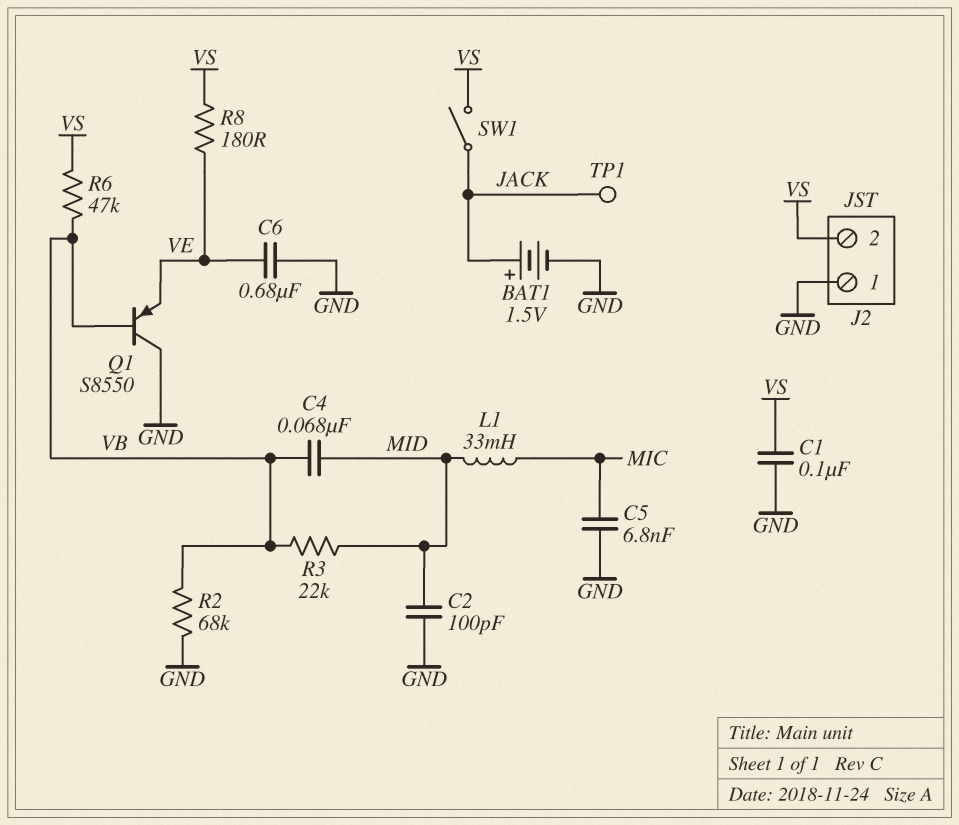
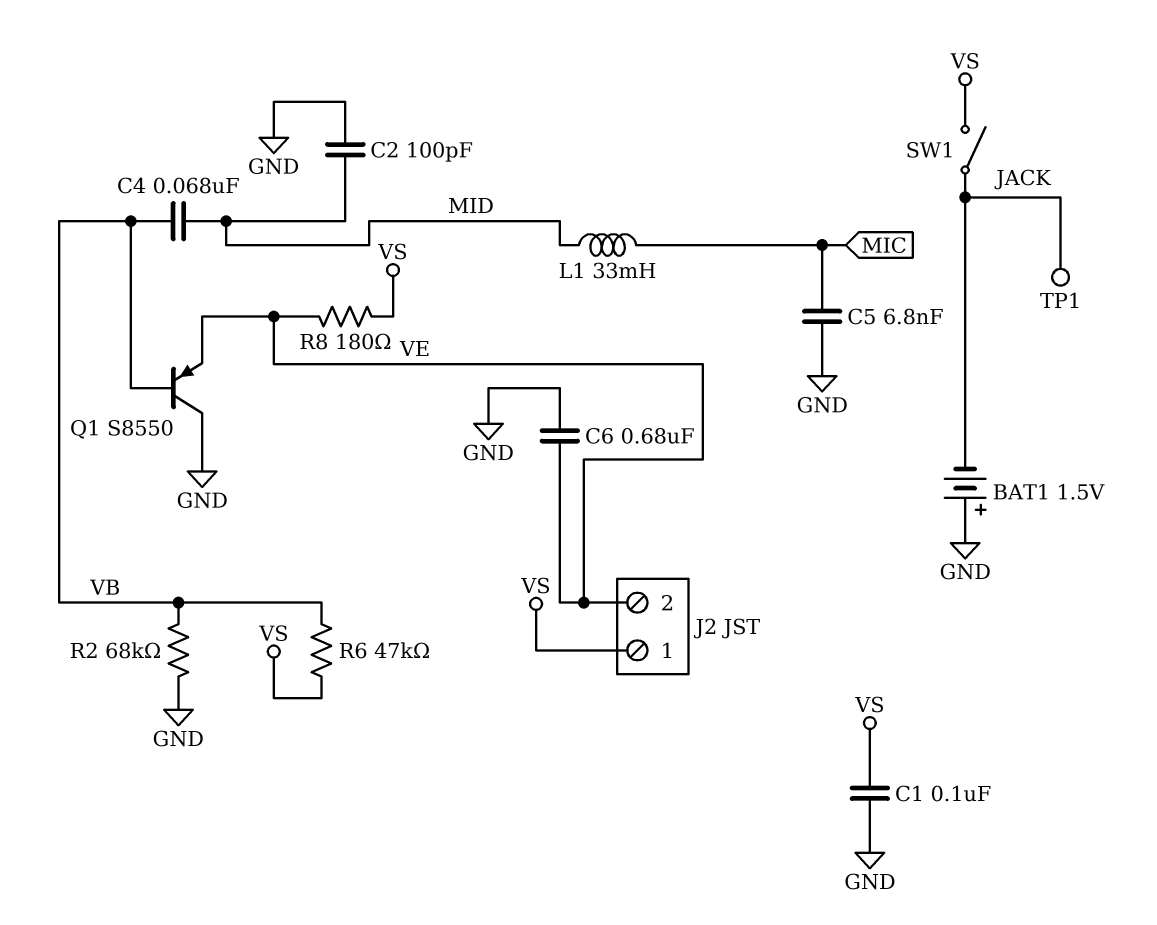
BAT1: 1.5V (plus JACK, minus GND) -> 1.5V (plus GND, minus JACK)
J2 pin 1: GND -> VS
J2 pin 2: VS -> VE
R3: 22k (MID, VB) -> none

